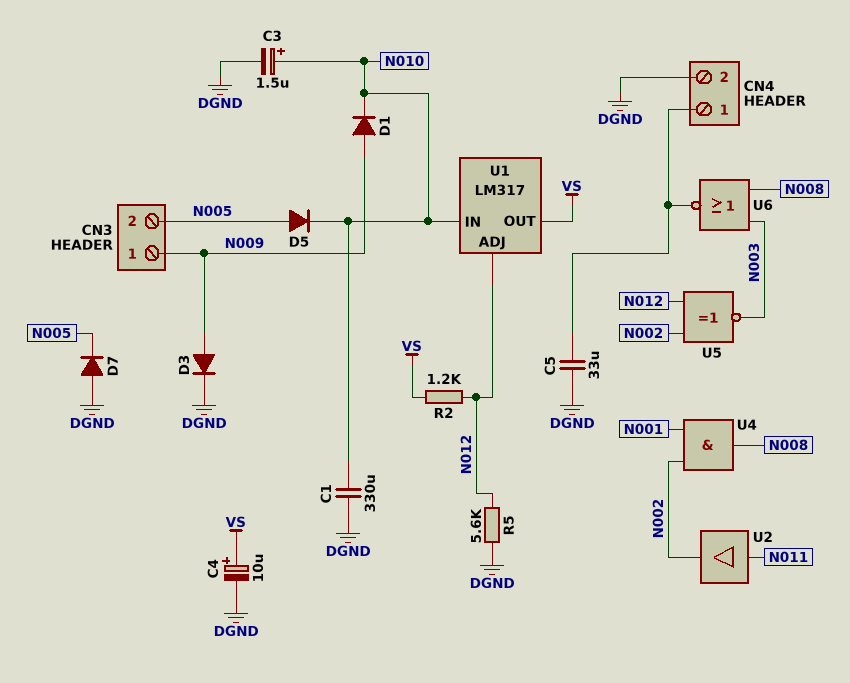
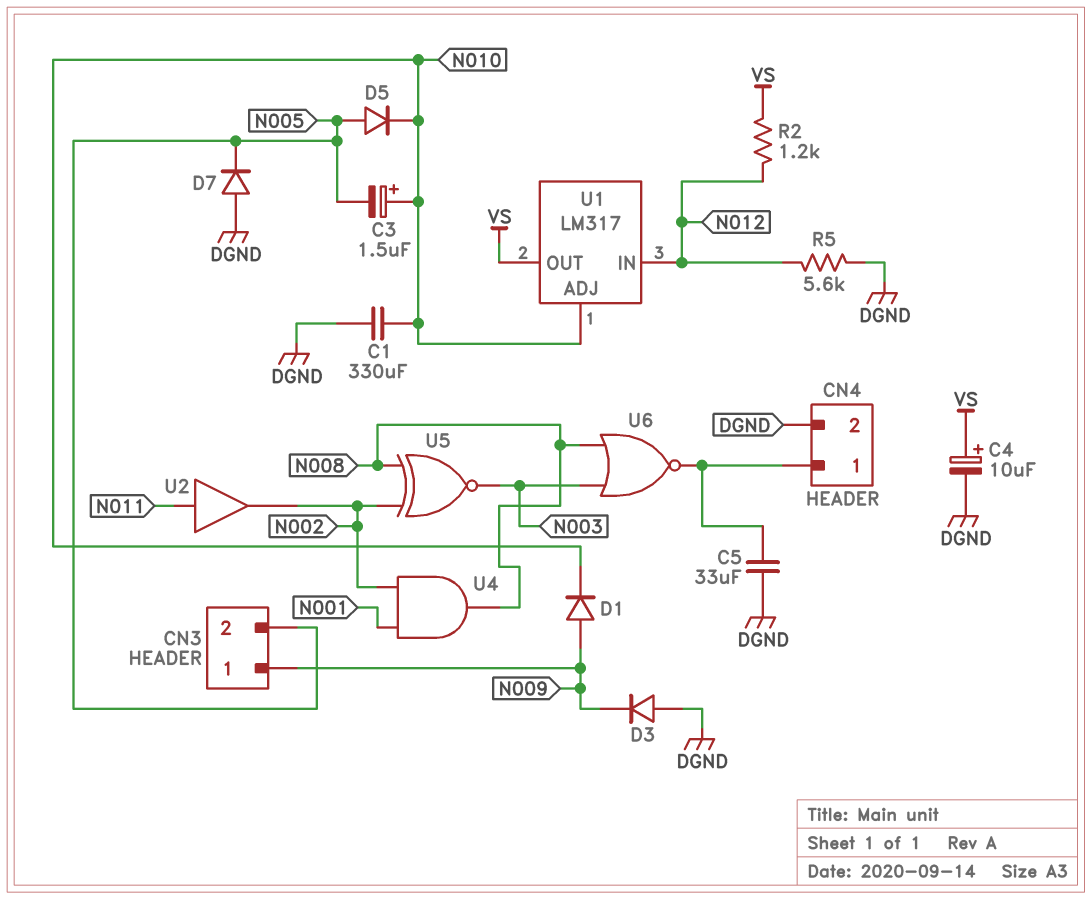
C3: 1.5uF (plus N010, minus DGND) -> 1.5uF (plus N010, minus N005)
D3: diode (A N009, K DGND) -> diode (A DGND, K N009)
U1 pin ADJ: N012 -> N010
U1 pin IN: N010 -> N012
U5: XNOR (in N002, in N012, out N003) -> XNOR (in N002, in N008, out N003)

